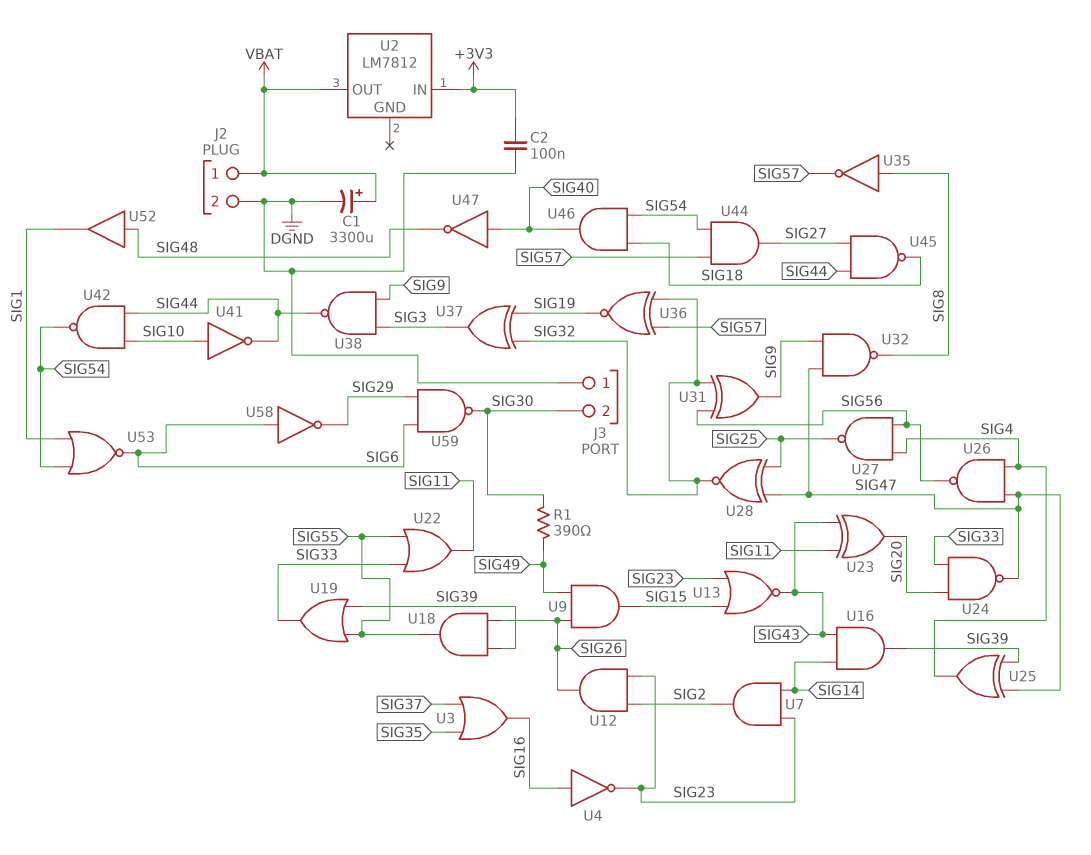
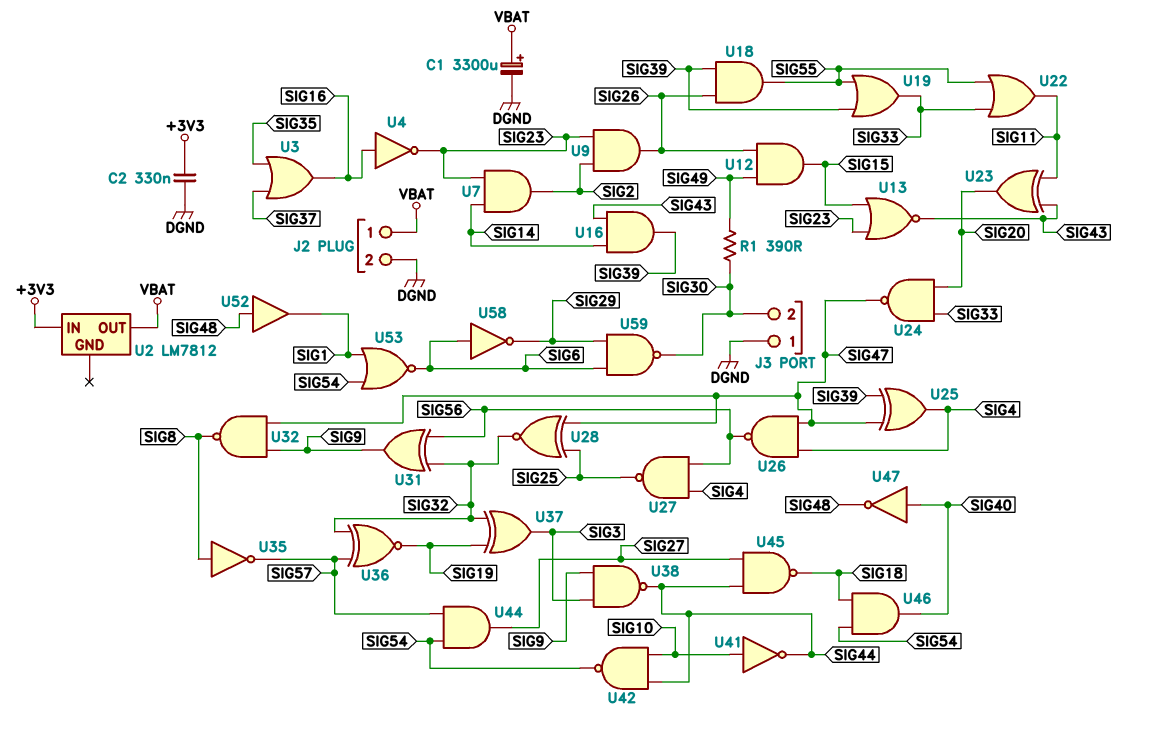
C2: 100nF (+3V3, DGND) -> 330nF (+3V3, DGND)
U9: AND (in SIG26, in SIG49, out SIG15) -> AND (in SIG2, in SIG23, out SIG26)
U12: AND (in SIG2, in SIG23, out SIG26) -> AND (in SIG26, in SIG49, out SIG15)

